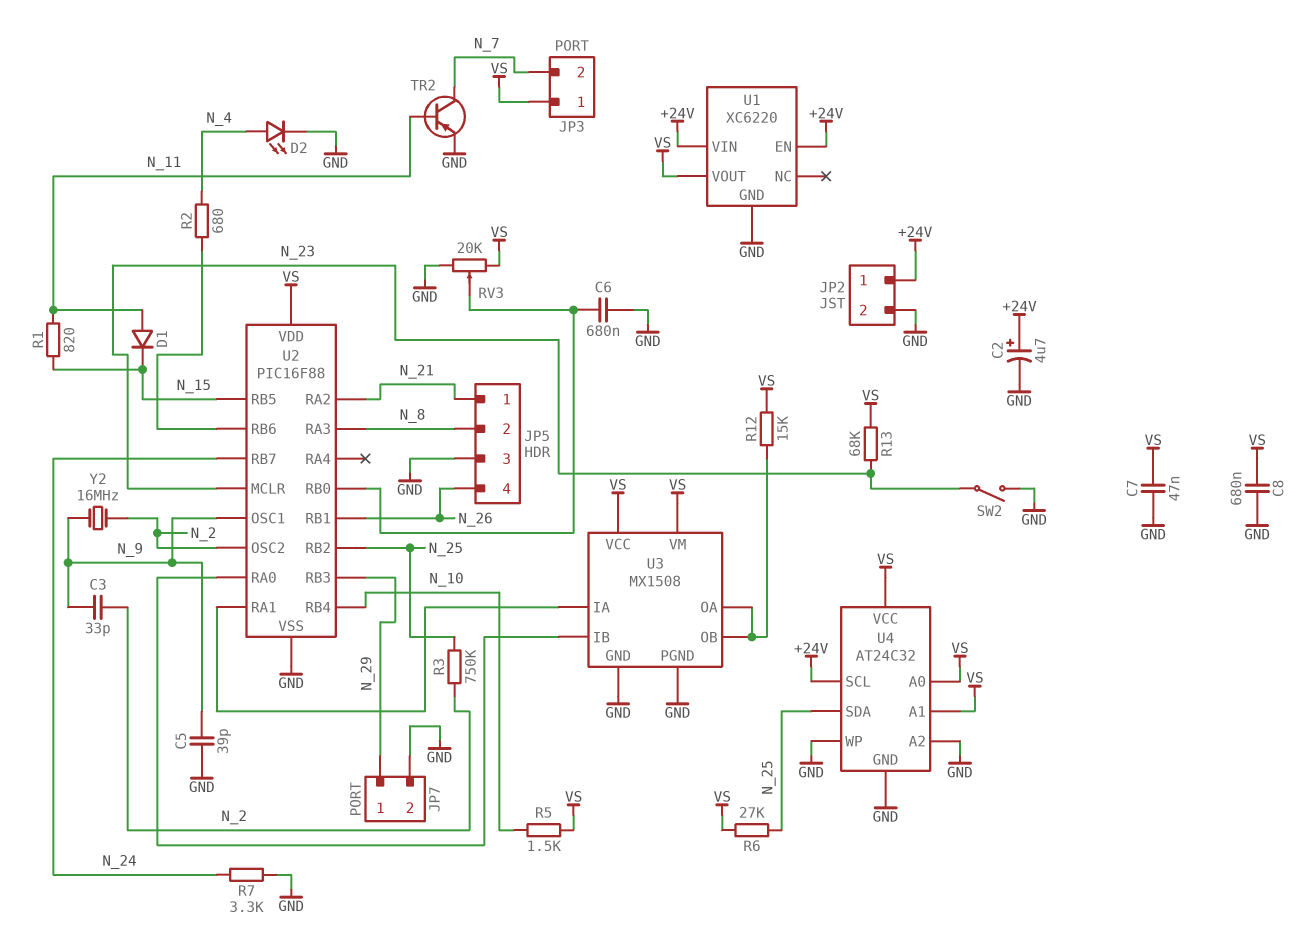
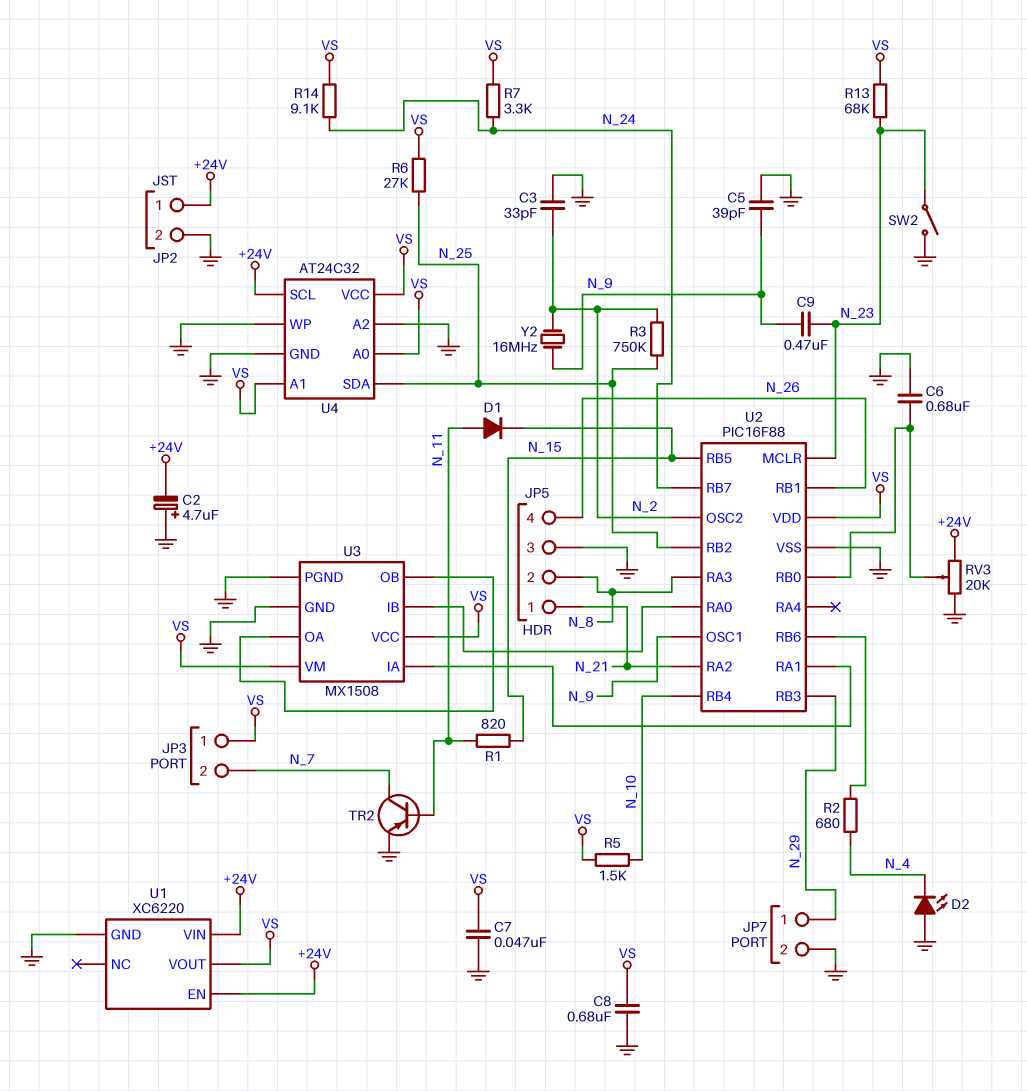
C2: 4.7uF (plus +24V, minus GND) -> 4.7uF (plus GND, minus +24V)
C3: 33pF (N_2, N_9) -> 33pF (GND, N_2)
C9: none -> 470nF (N_9, N_23)
D2: LED (A N_4, K GND) -> LED (A GND, K N_4)
R7: 3.3k (GND, N_24) -> 3.3k (N_24, VS)
R12: 15k (U3/OA, VS) -> none
R14: none -> 9.1k (N_24, VS)
RV3: 20k (GND, VS, wiper U2/RB0) -> 20k (+24V, GND, wiper U2/RB0)

